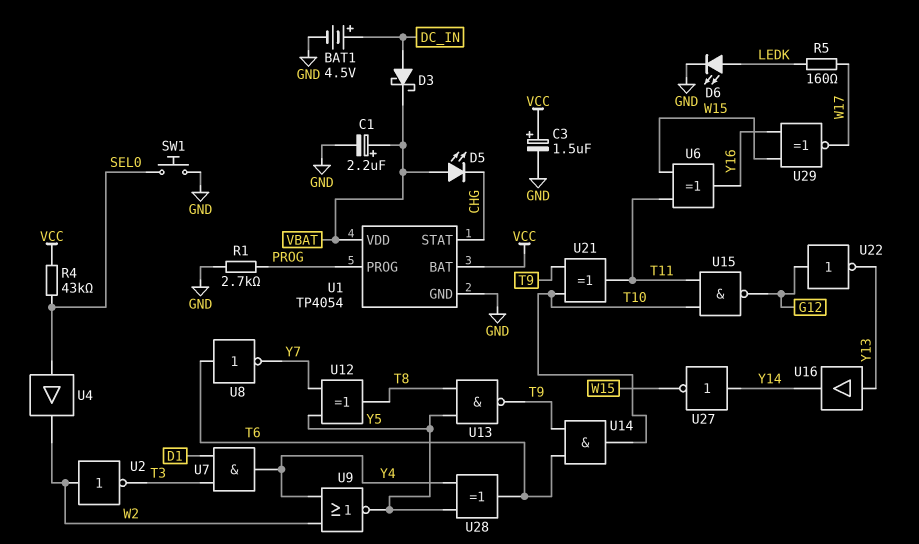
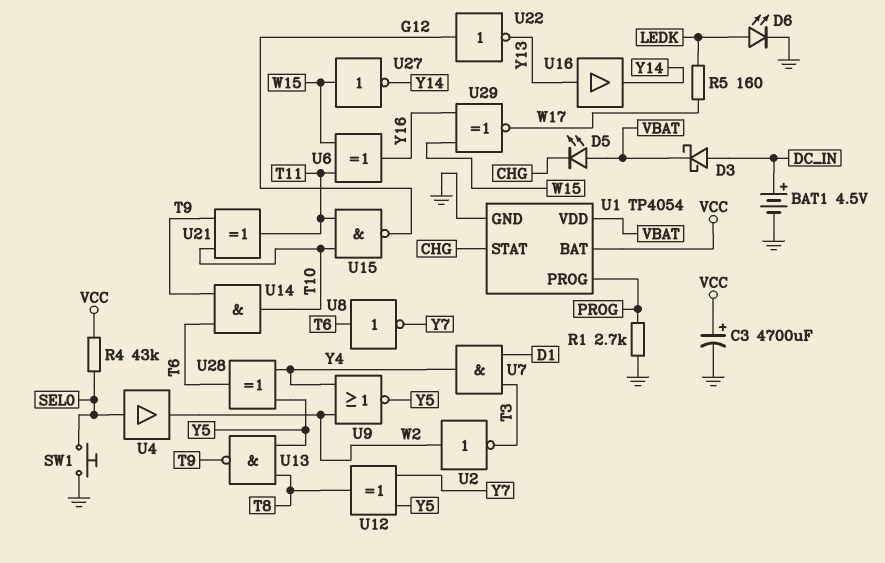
C1: 2.2uF (plus VBAT, minus GND) -> none
C3: 1.5uF (plus VCC, minus GND) -> 4700uF (plus VCC, minus GND)
U27: NOT (in Y14, out W15) -> NOT (in W15, out Y14)

